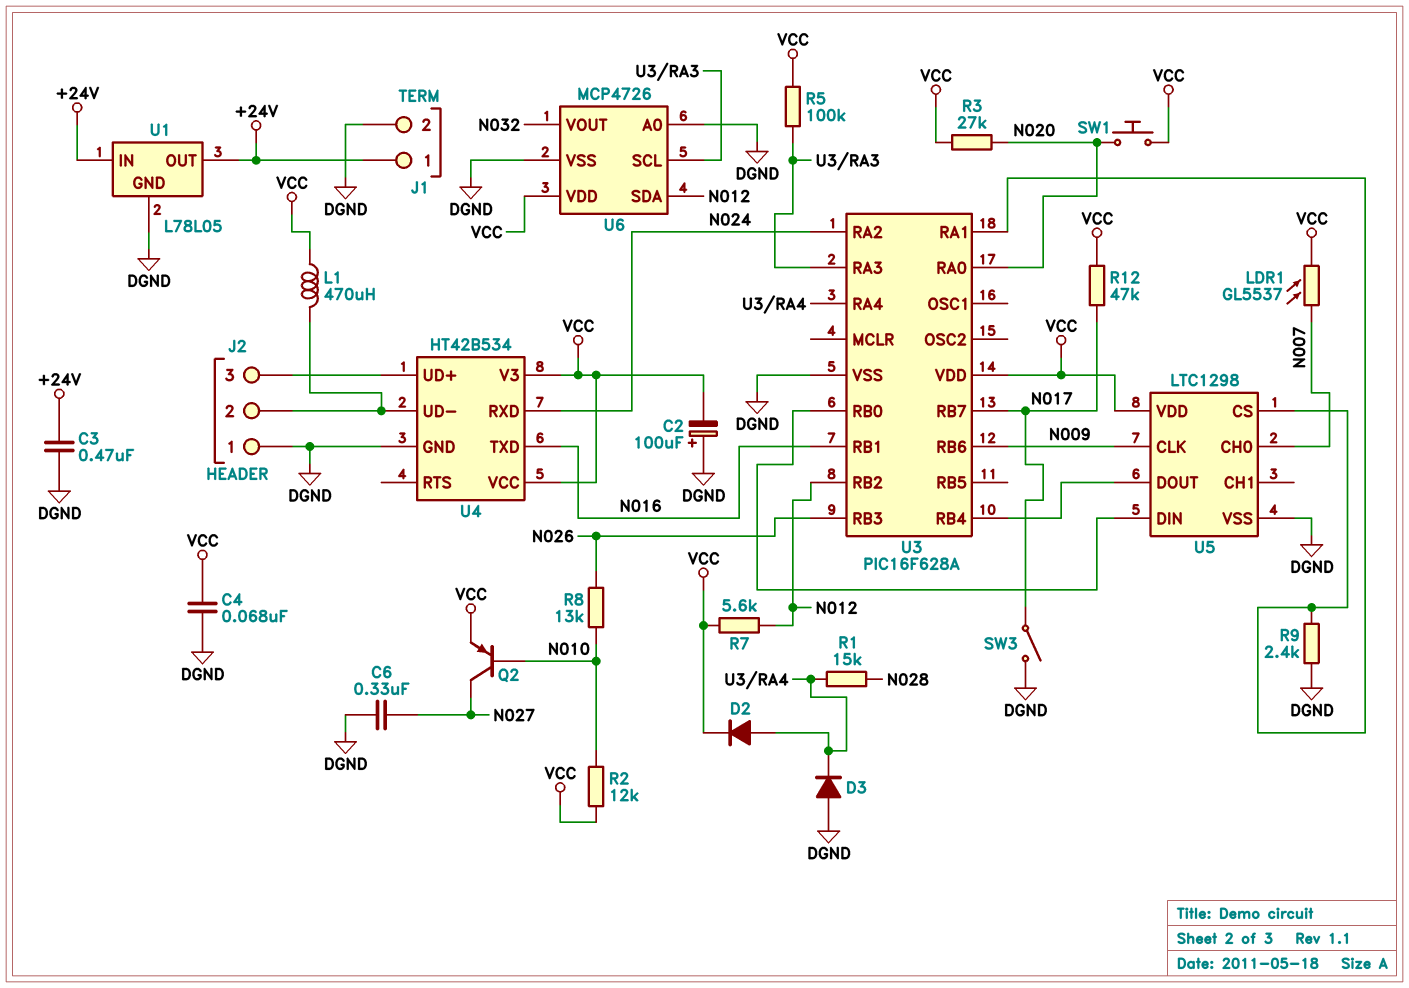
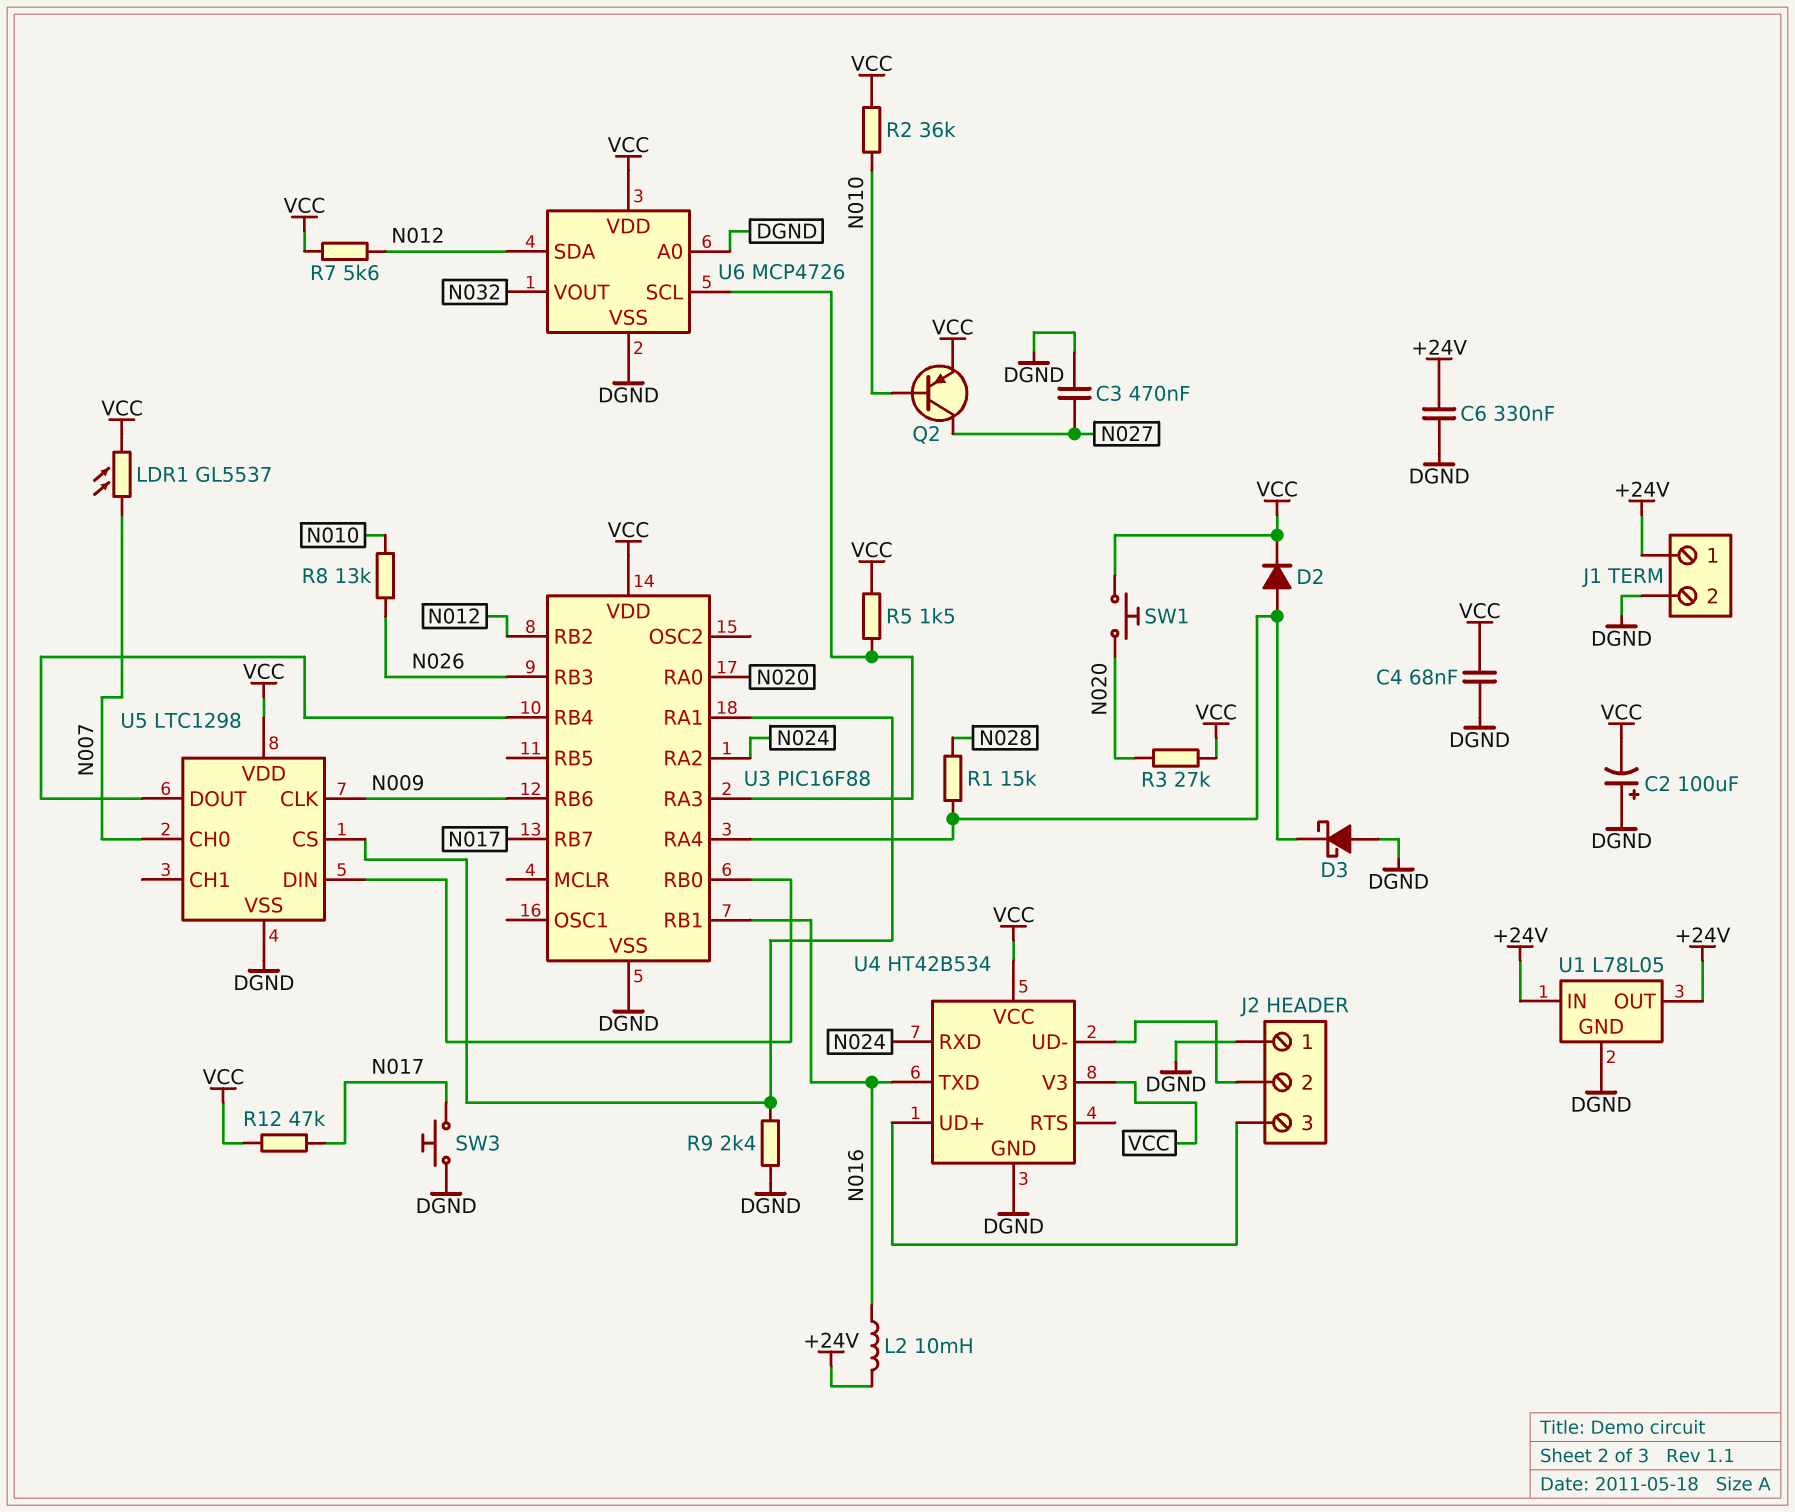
C3: 470nF (+24V, DGND) -> 470nF (DGND, N027)
C6: 330nF (DGND, N027) -> 330nF (+24V, DGND)
D3: diode (A DGND, K U3/RA4) -> schottky (A DGND, K U3/RA4)
L1: 470uH (J2/2, VCC) -> none
L2: none -> 10mH (+24V, N016)
R2: 12k (N010, VCC) -> 36k (N010, VCC)
R5: 100k (U3/RA3, VCC) -> 1.5k (U3/RA3, VCC)
SW3: switch (DGND, N017) -> button (DGND, N017)
U3: PIC16F628A -> PIC16F88

